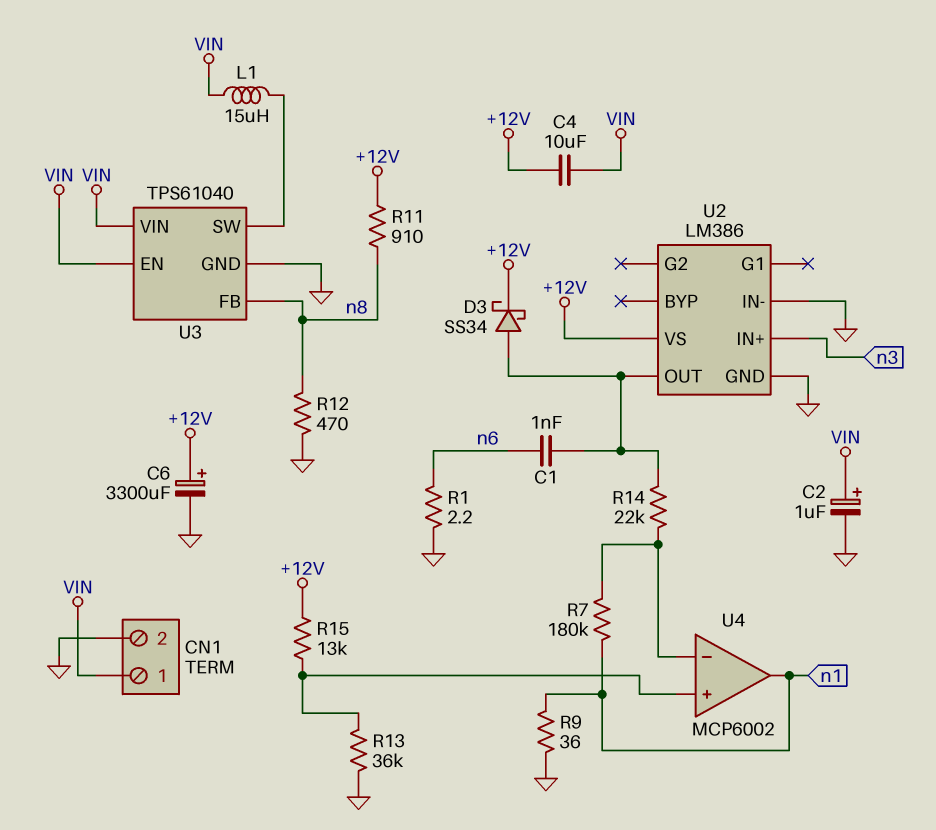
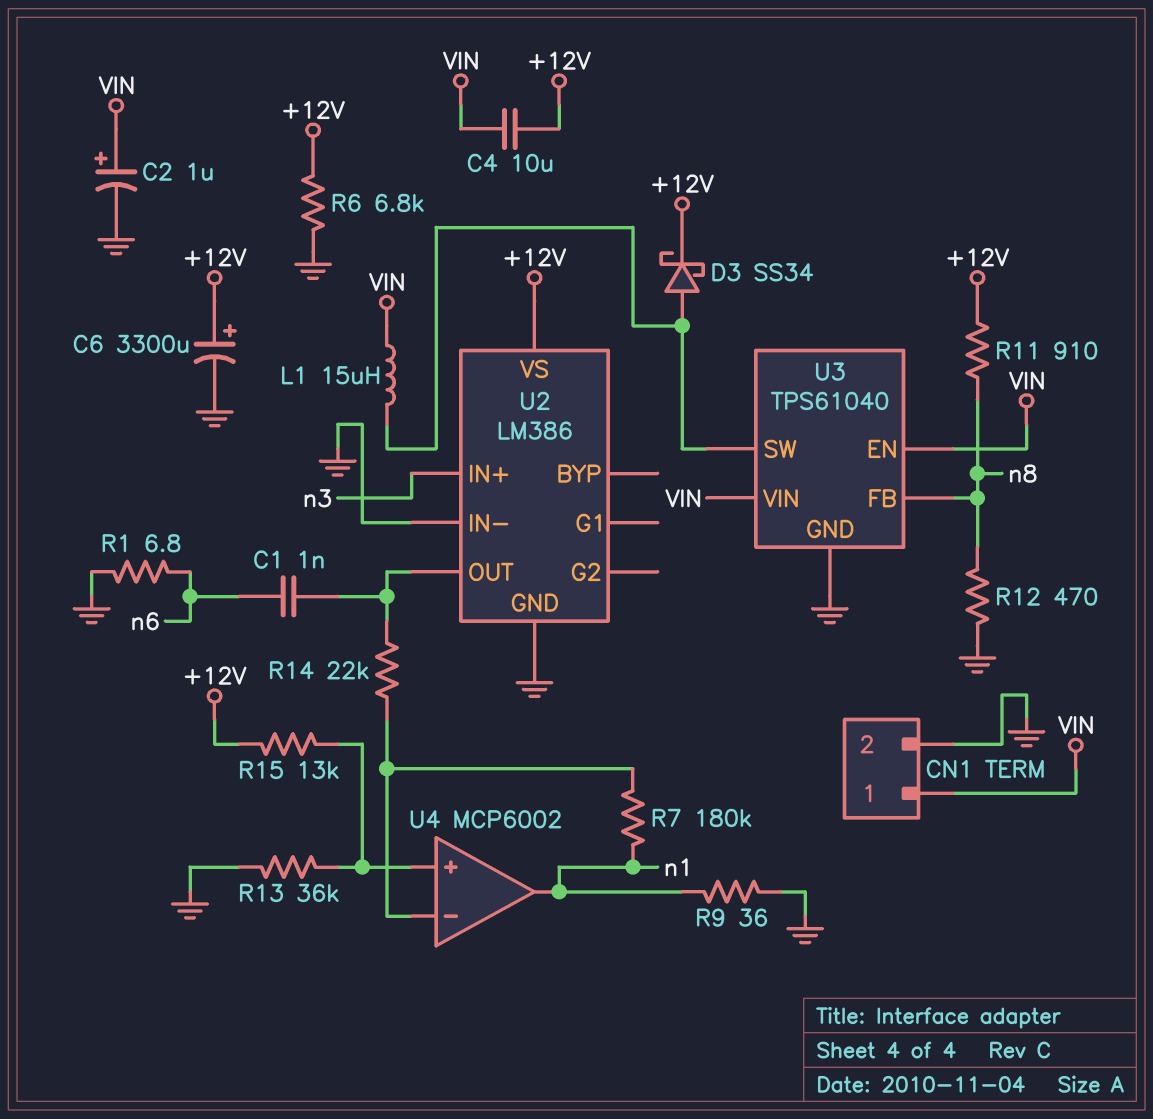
D3: schottky SS34 (A U2/OUT, K +12V) -> schottky SS34 (A U3/SW, K +12V)
R1: 2.2 (GND, n6) -> 6.8 (GND, n6)
R6: none -> 6.8k (+12V, GND)

